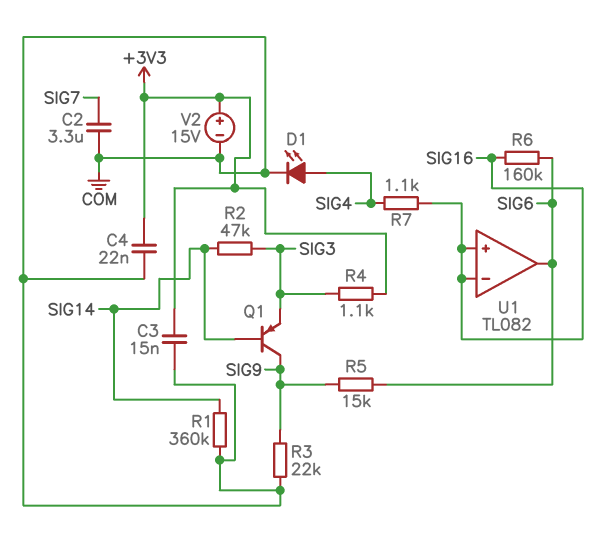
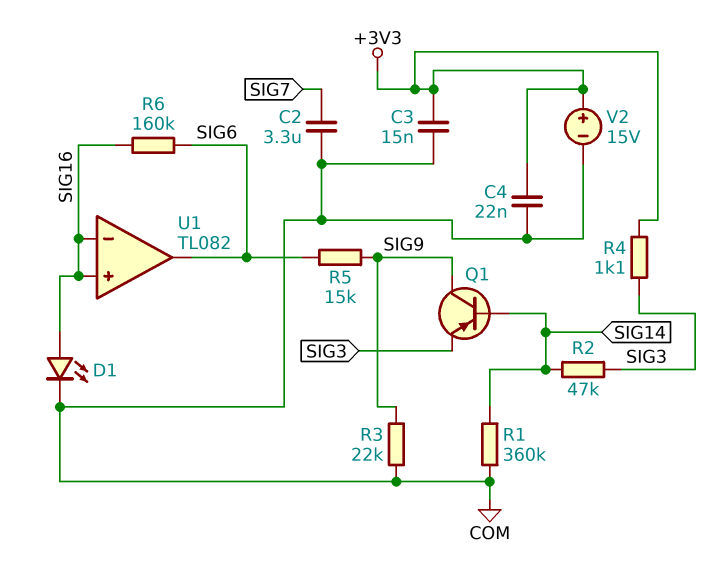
D1: LED (A SIG4, K COM) -> LED (A SIG16, K COM)
R7: 1.1k (SIG4, SIG16) -> none

